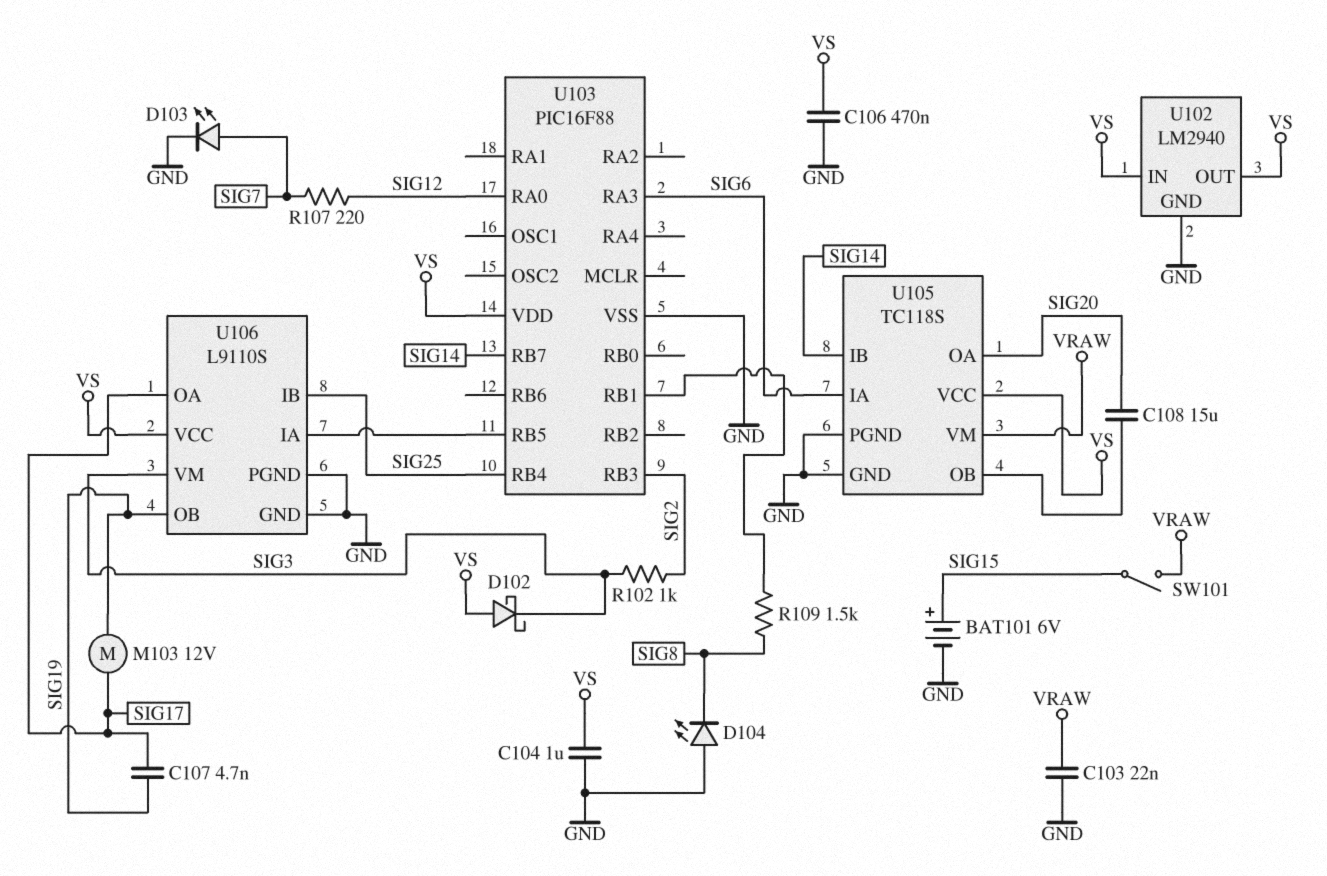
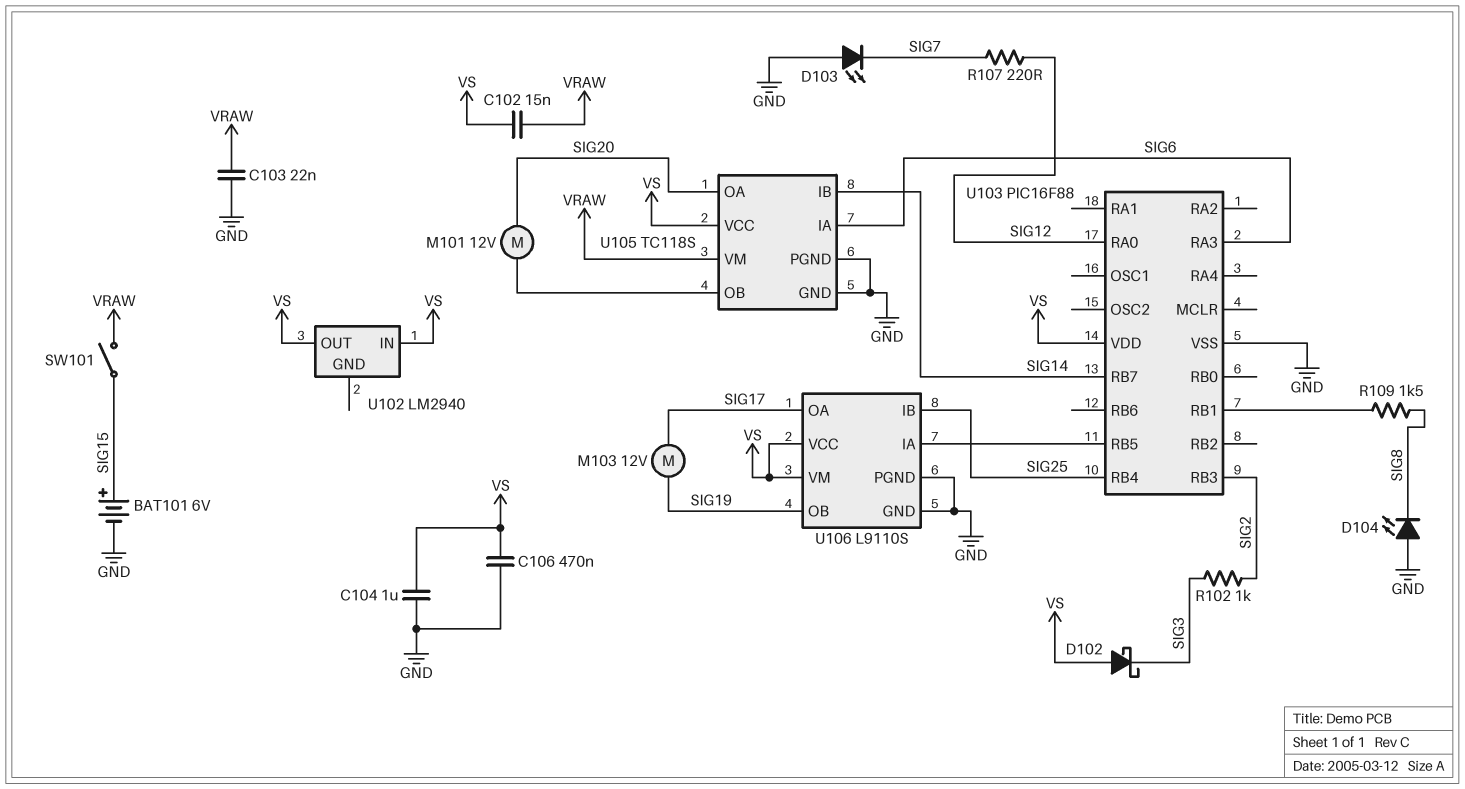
C102: none -> 15nF (VRAW, VS)
C107: 4.7nF (SIG17, SIG19) -> none
C108: 15uF (SIG20, U105/OB) -> none
D103: LED (A SIG7, K GND) -> LED (A GND, K SIG7)
M101: none -> motor 12V (SIG20, U105/OB)
U102 pin GND: GND -> none
U106 pin VM: SIG3 -> VS

